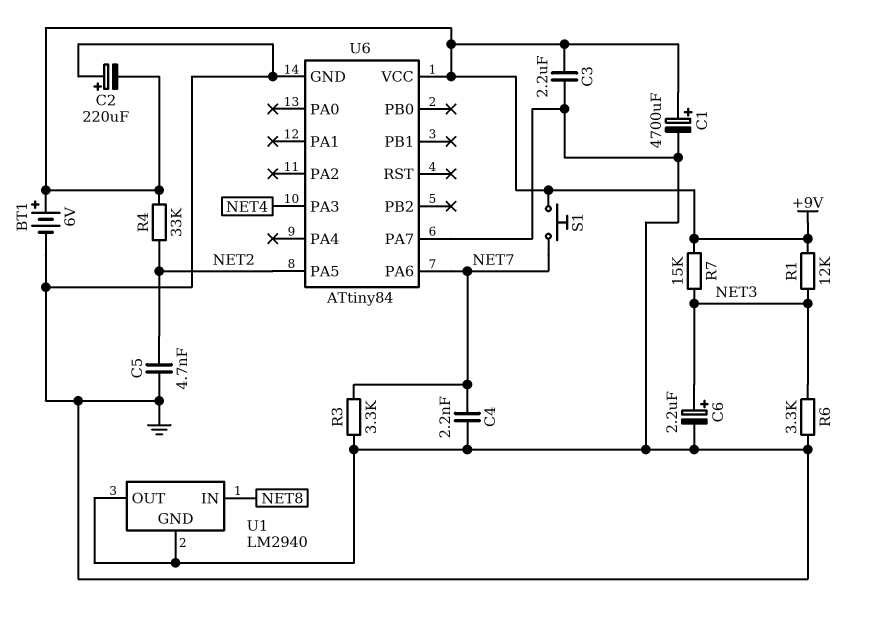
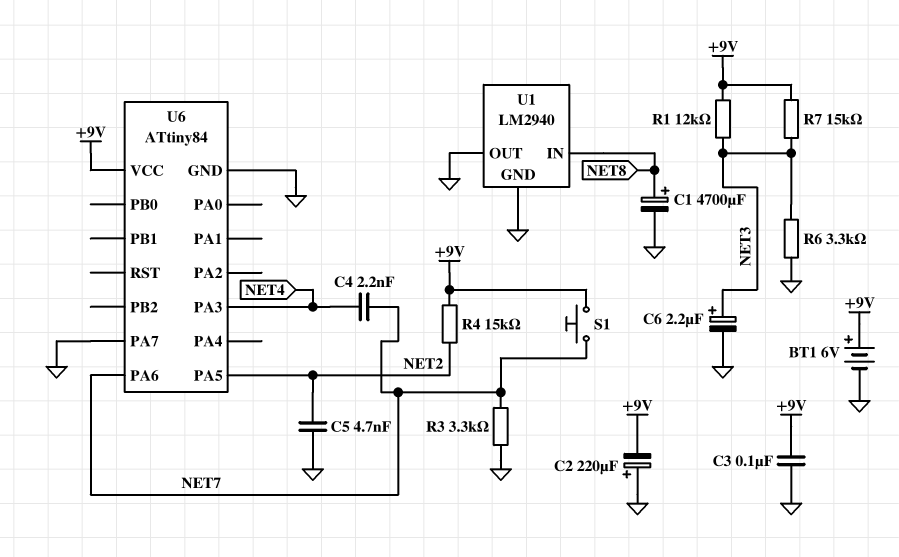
C1: 4700uF (plus +9V, minus GND) -> 4700uF (plus NET8, minus GND)
C3: 2.2uF (+9V, GND) -> 100nF (+9V, GND)
C4: 2.2nF (GND, NET7) -> 2.2nF (NET4, NET7)
R4: 33k (+9V, NET2) -> 15k (+9V, NET2)

